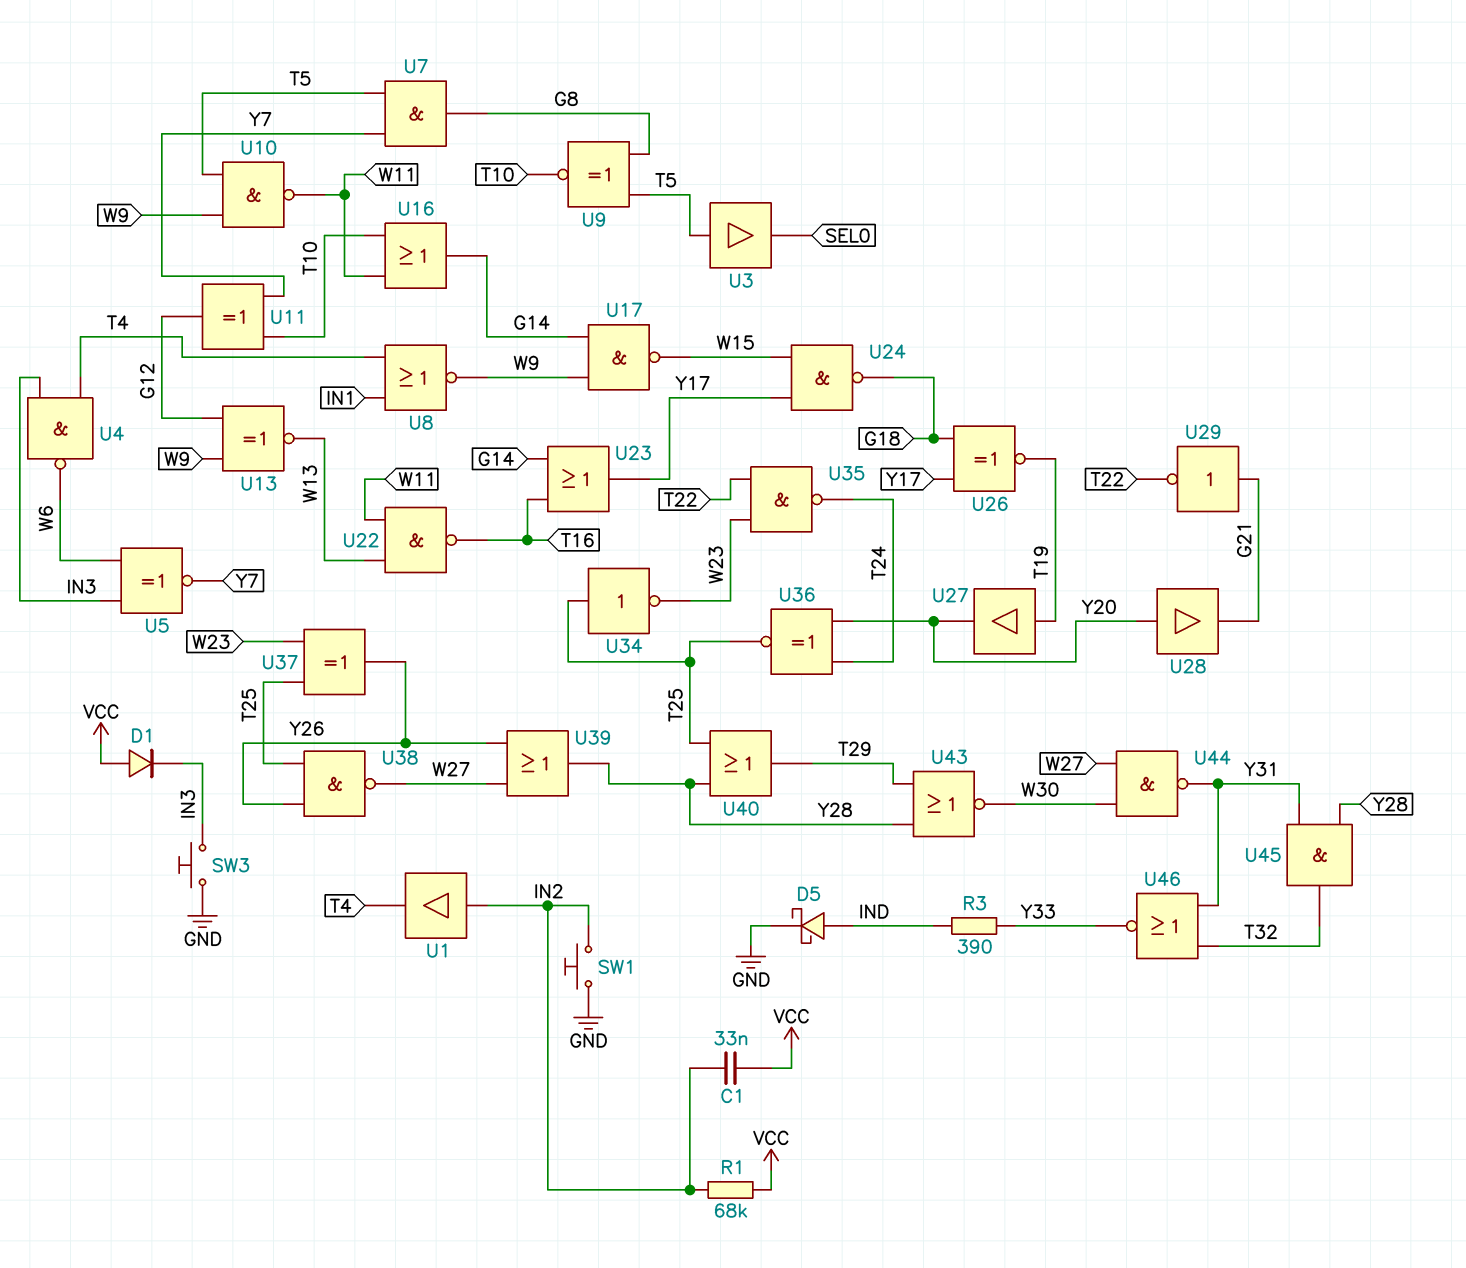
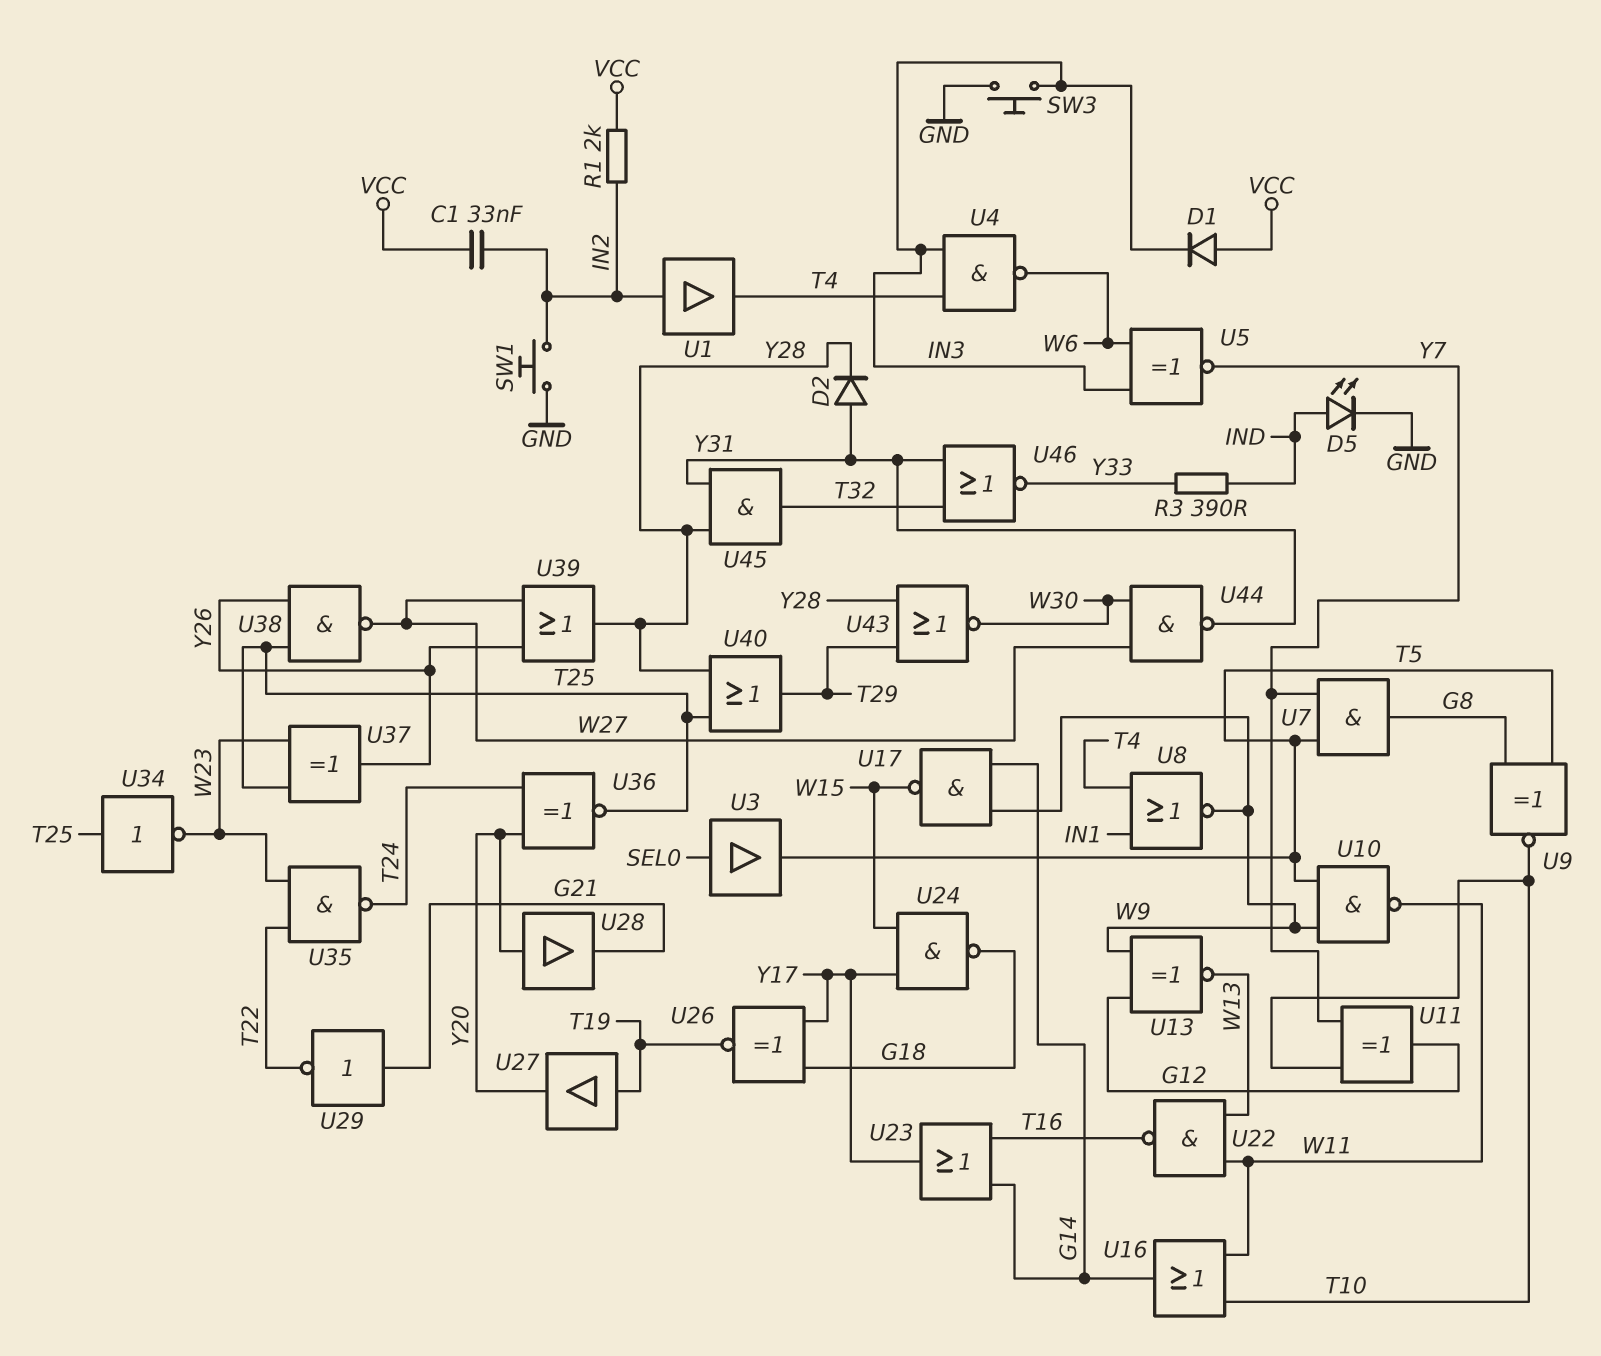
D2: none -> diode (A Y31, K Y28)
D5: schottky (A IND, K GND) -> LED (A IND, K GND)
R1: 68k (IN2, VCC) -> 2k (IN2, VCC)
U3: buffer (in T5, out SEL0) -> buffer (in SEL0, out T5)

